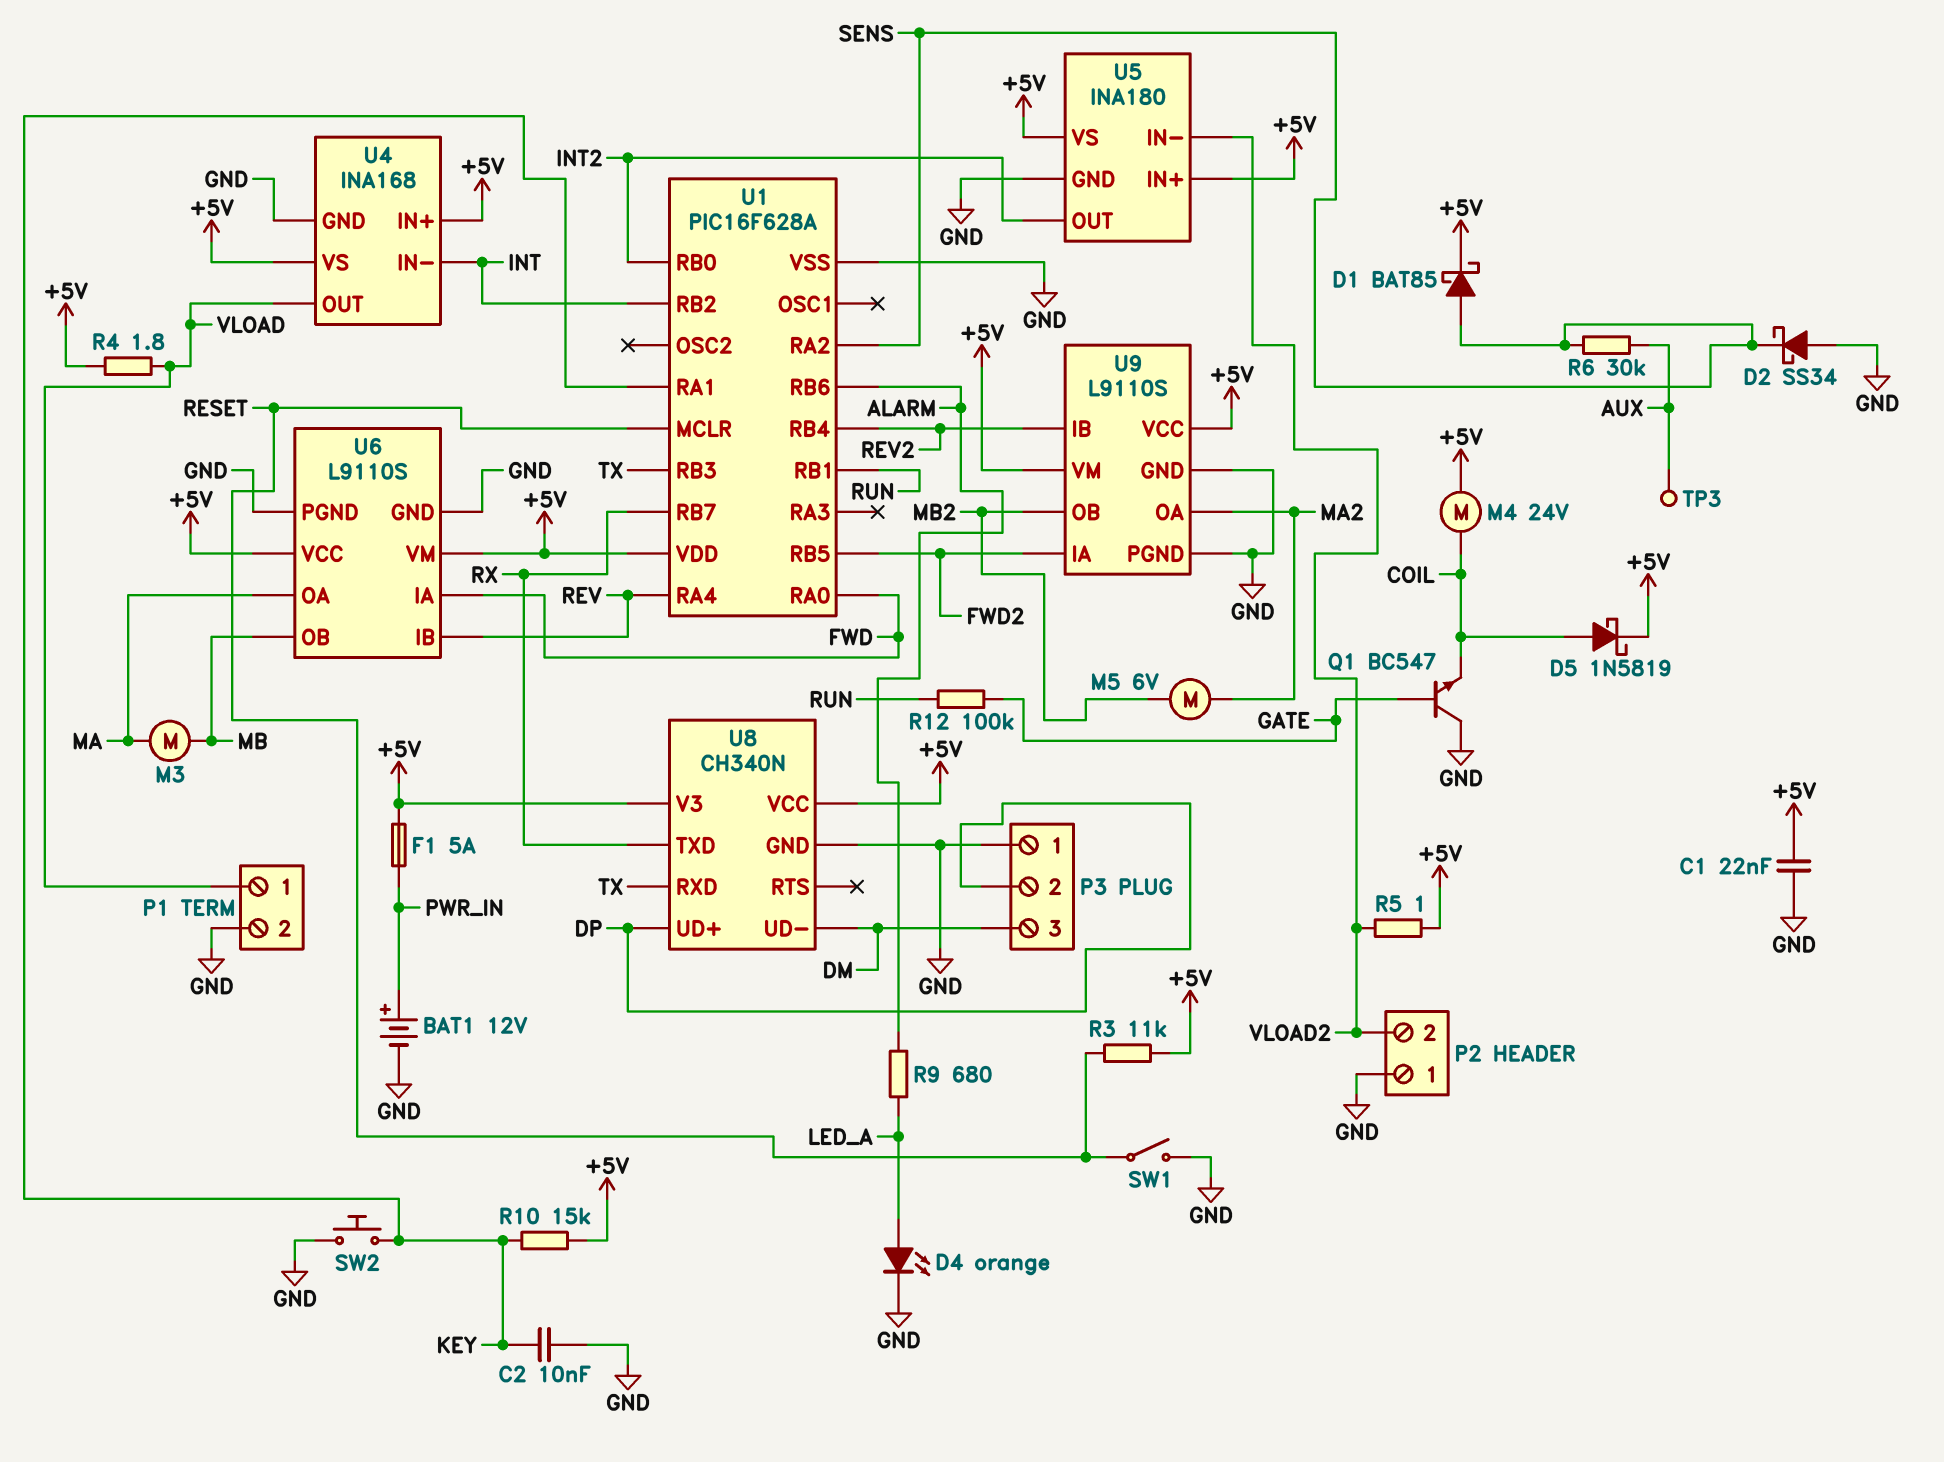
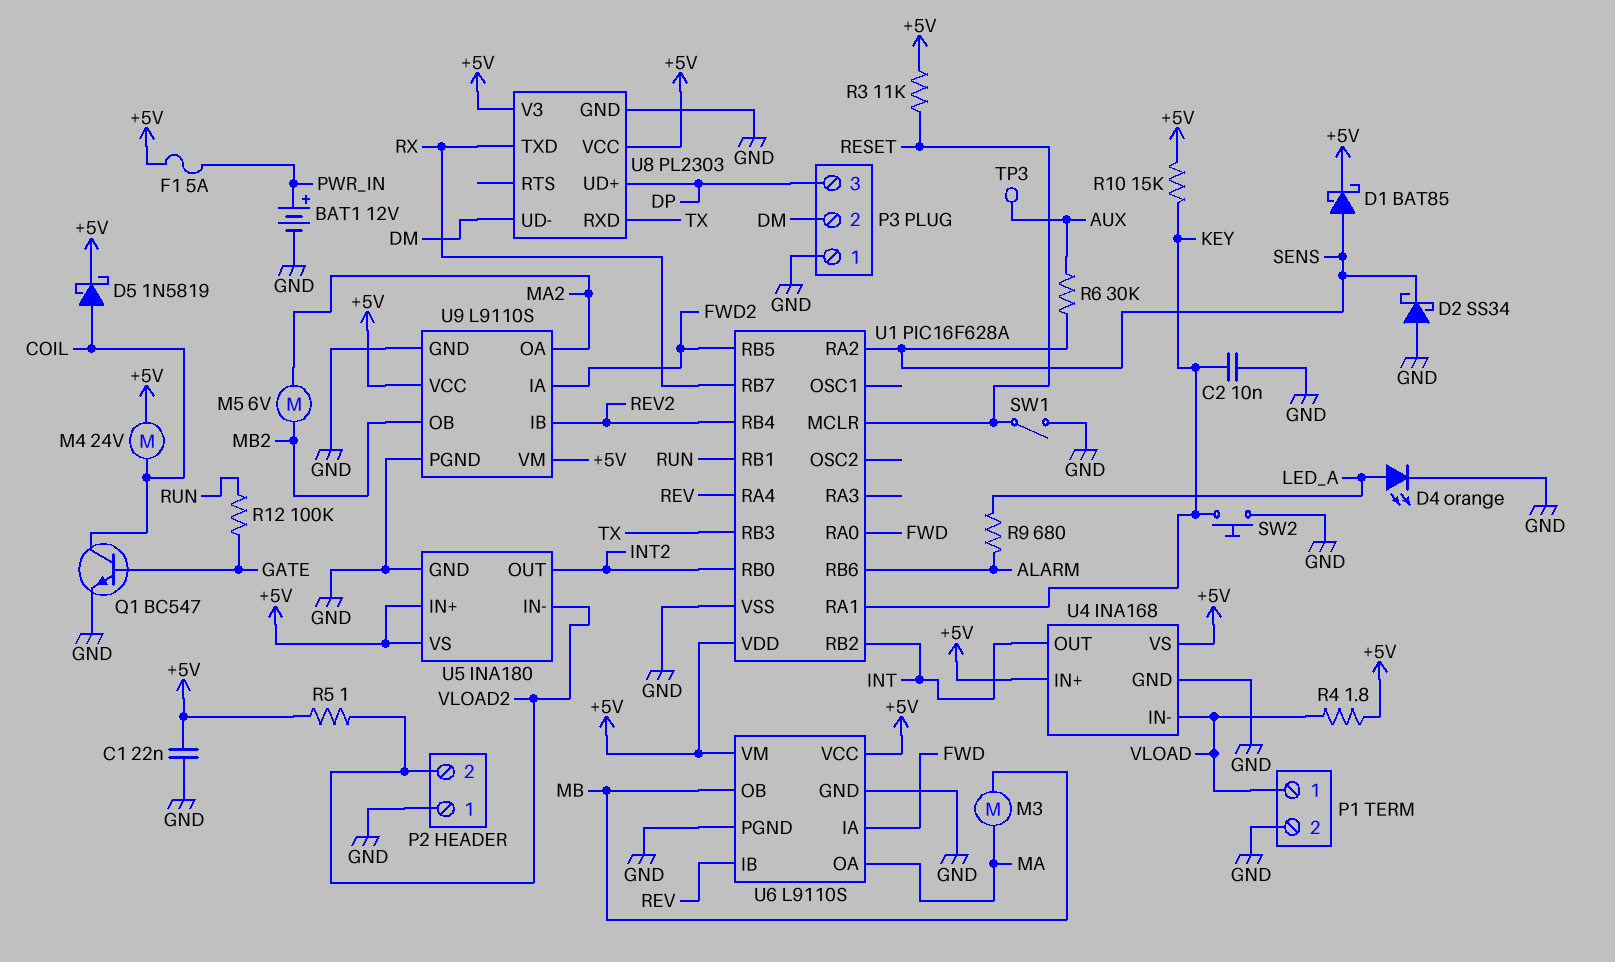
P3 pin 2: DP -> DM
P3 pin 3: DM -> DP
Q1: NPN BC547 (B GATE, C GND, E COIL) -> NPN BC547 (B GATE, C COIL, E GND)
U4 pin IN-: INT -> VLOAD
U4 pin OUT: VLOAD -> INT
U8: CH340N -> PL2303

